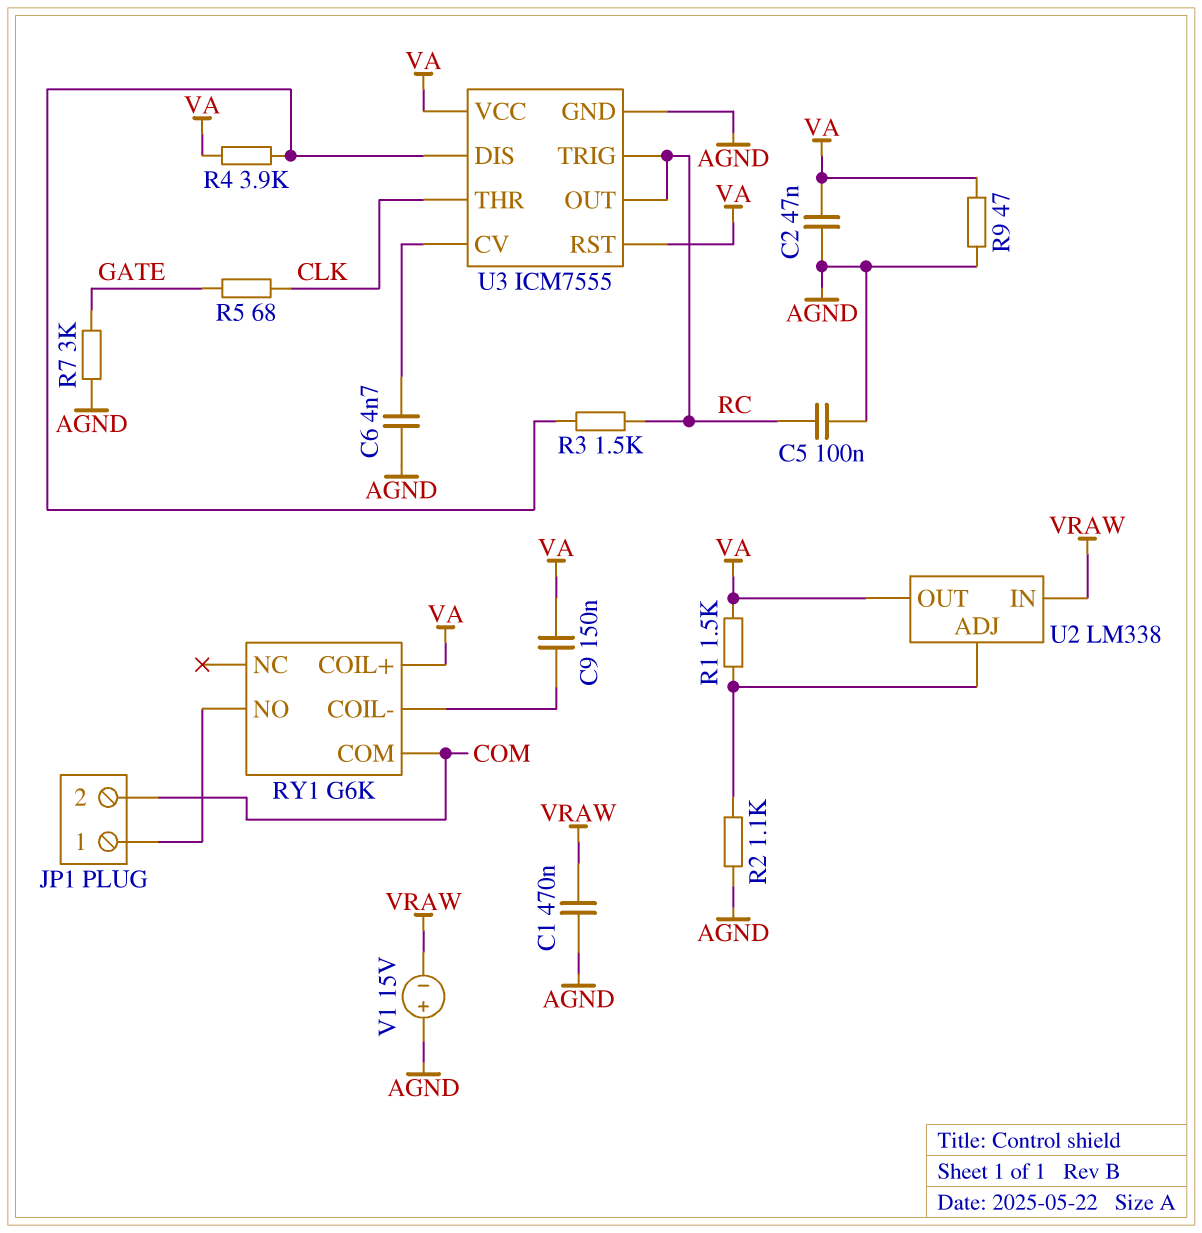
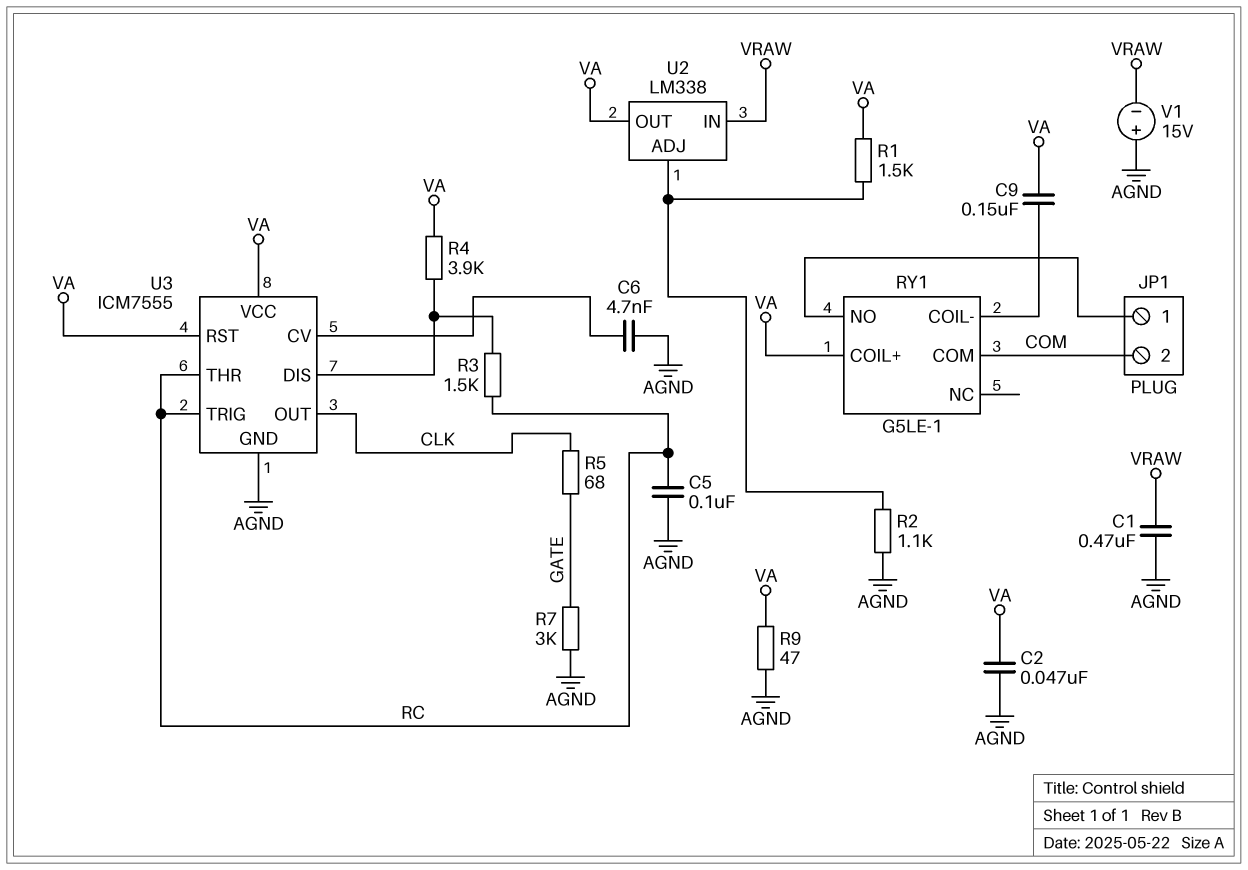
RY1: G6K -> G5LE-1
U3 pin OUT: RC -> CLK
U3 pin THR: CLK -> RC

